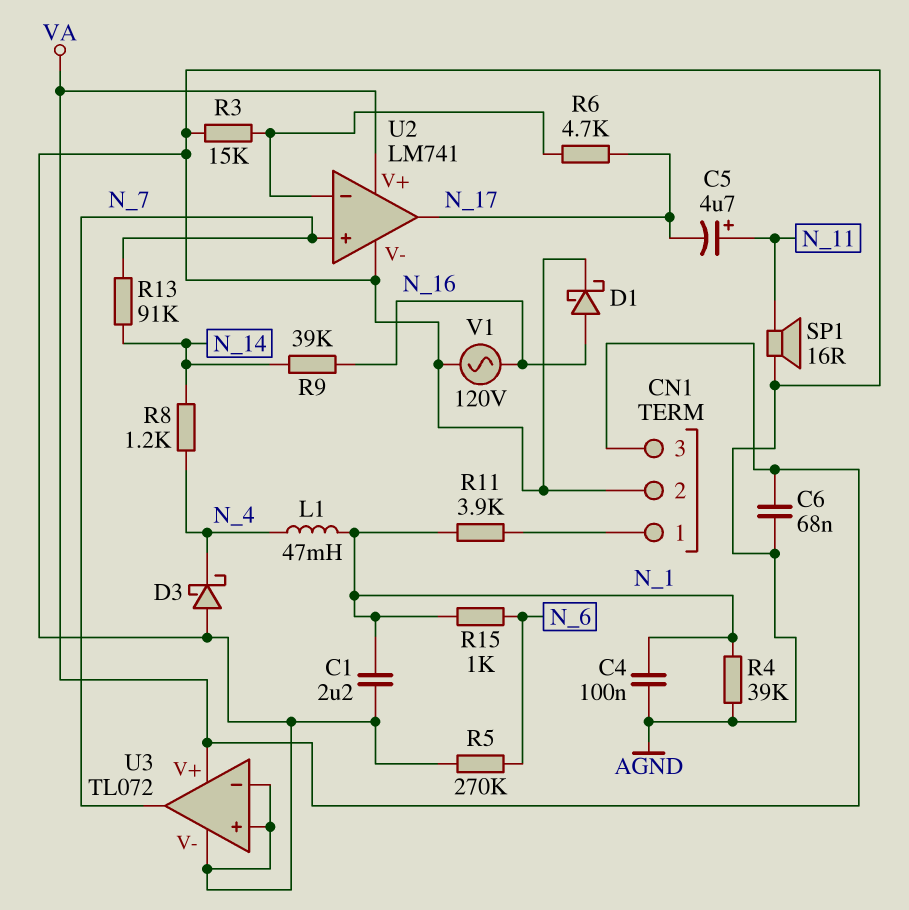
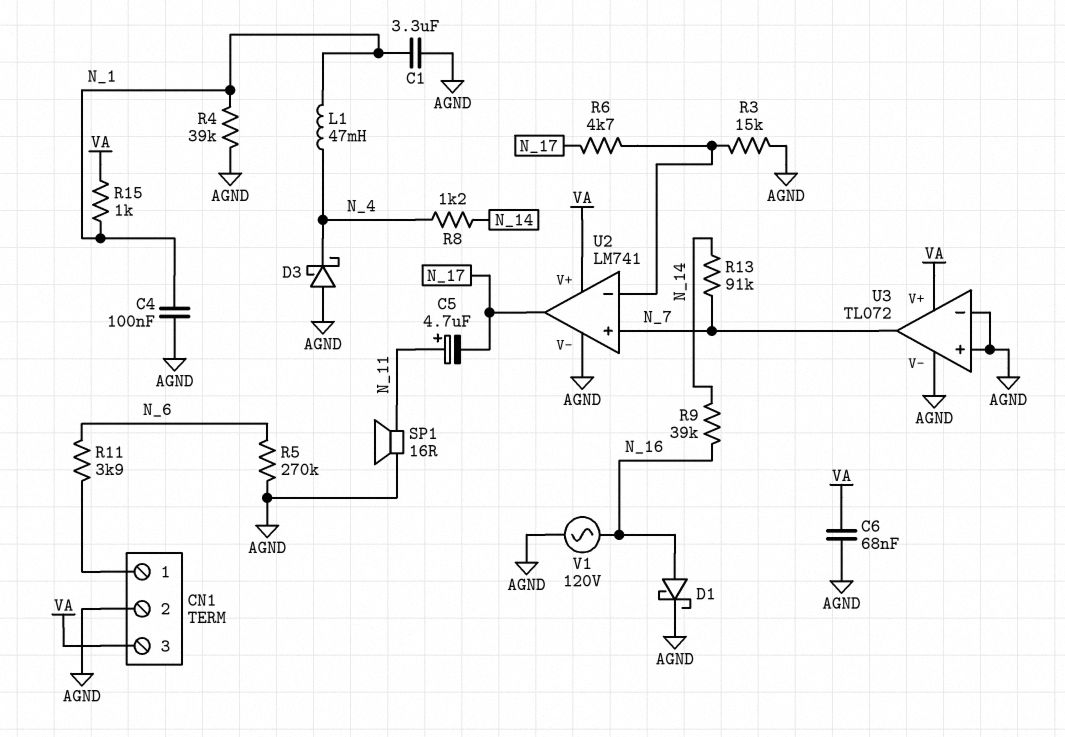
C1: 2.2uF (AGND, N_1) -> 3.3uF (AGND, N_1)
R11: 3.9k (CN1/1, N_1) -> 3.9k (CN1/1, N_6)
R15: 1k (N_1, N_6) -> 1k (N_1, VA)

